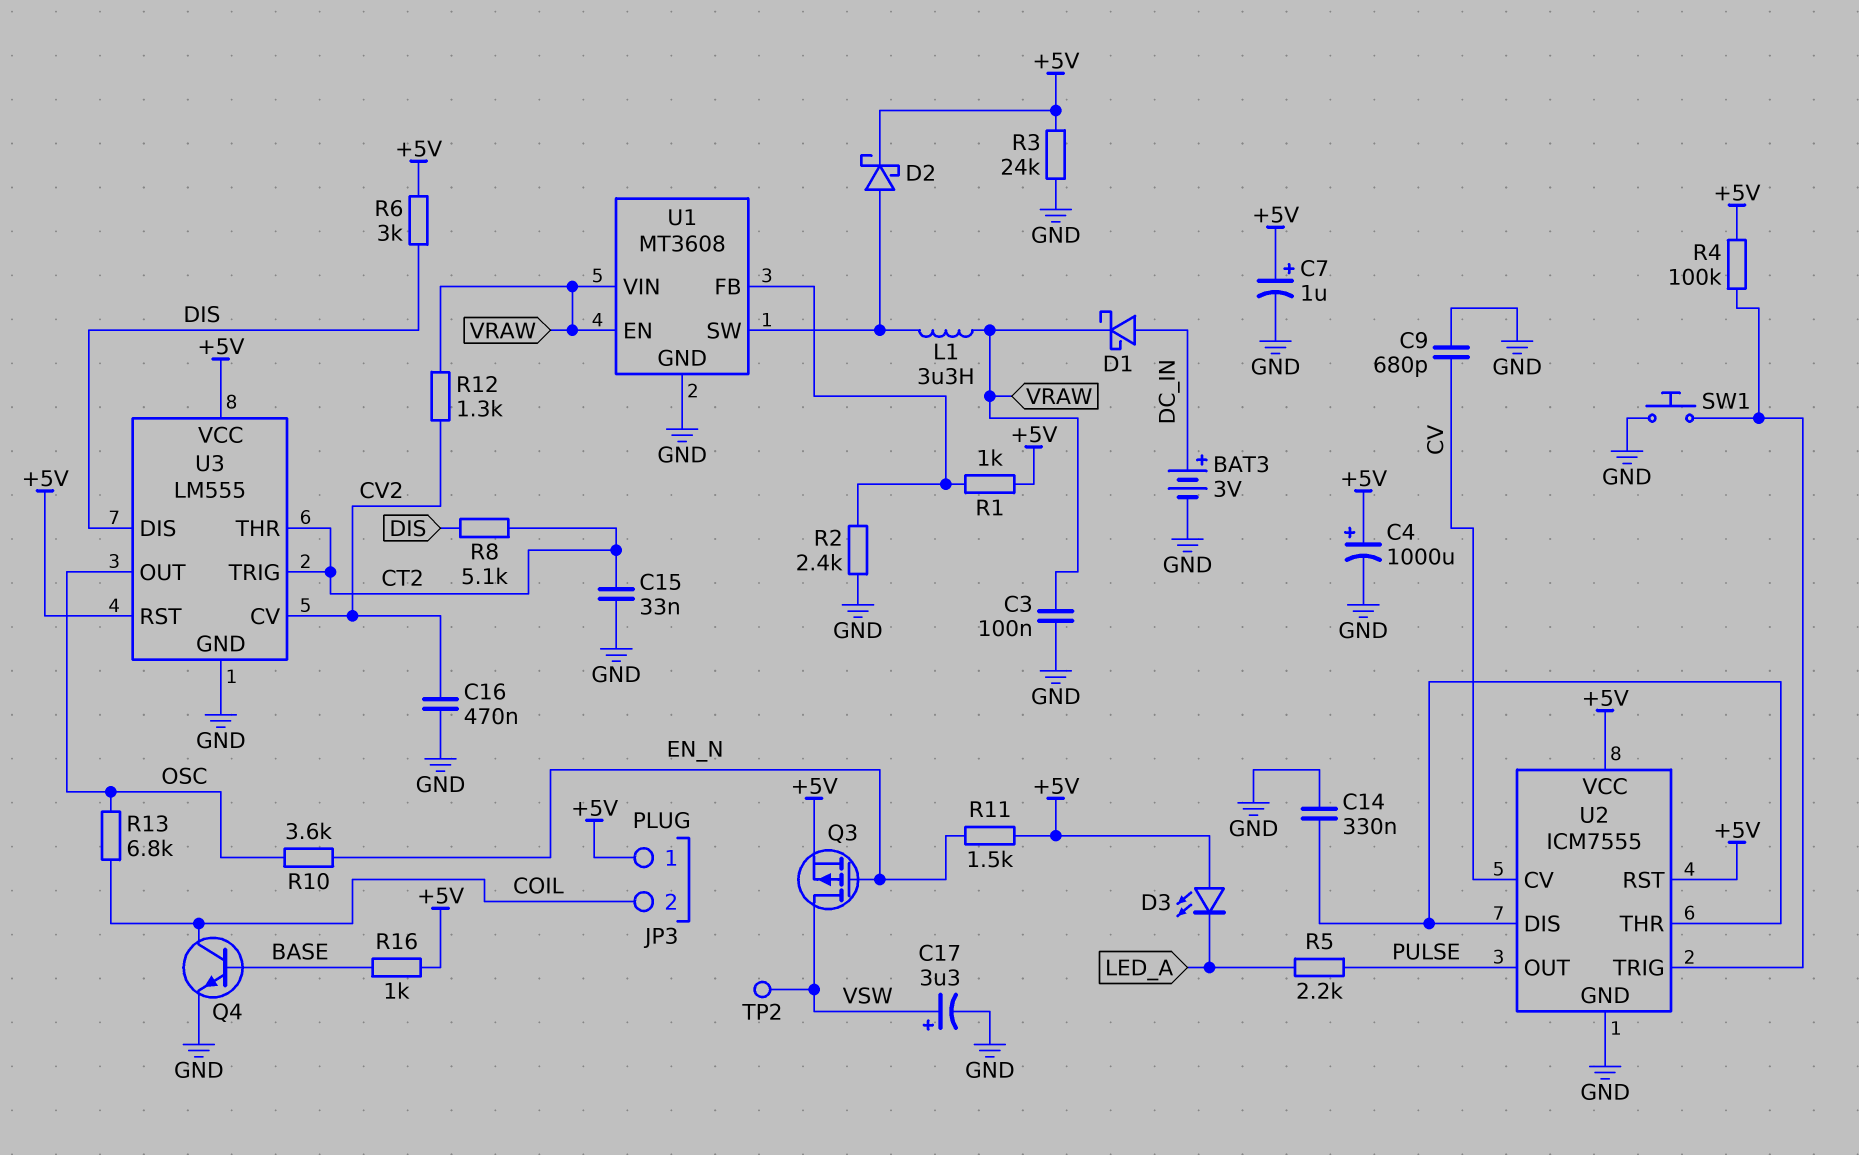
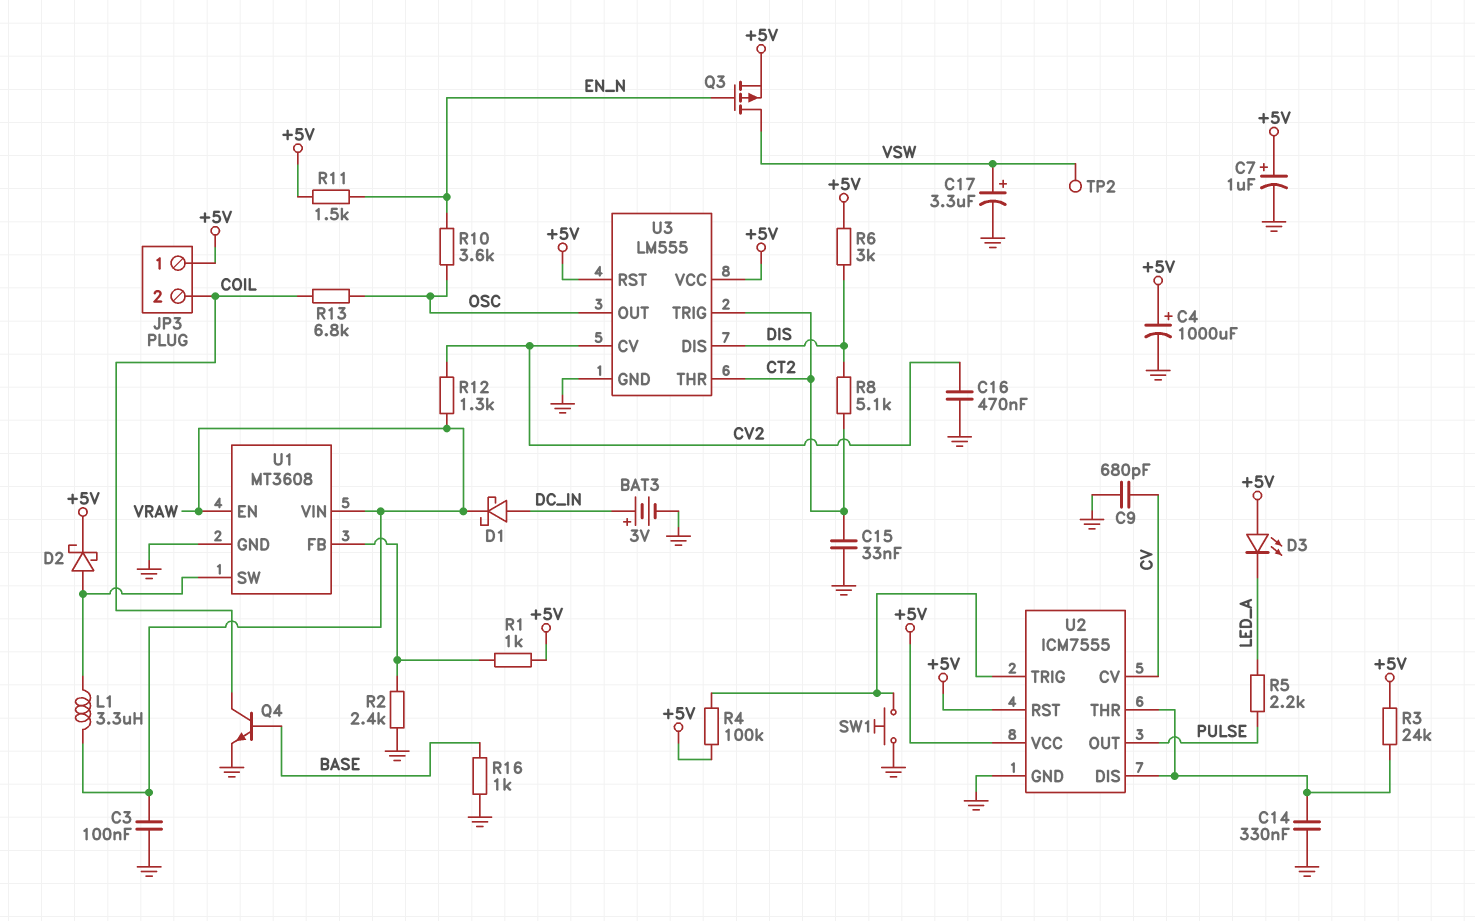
R3: 24k (+5V, GND) -> 24k (+5V, U2/DIS)
R16: 1k (+5V, BASE) -> 1k (BASE, GND)

